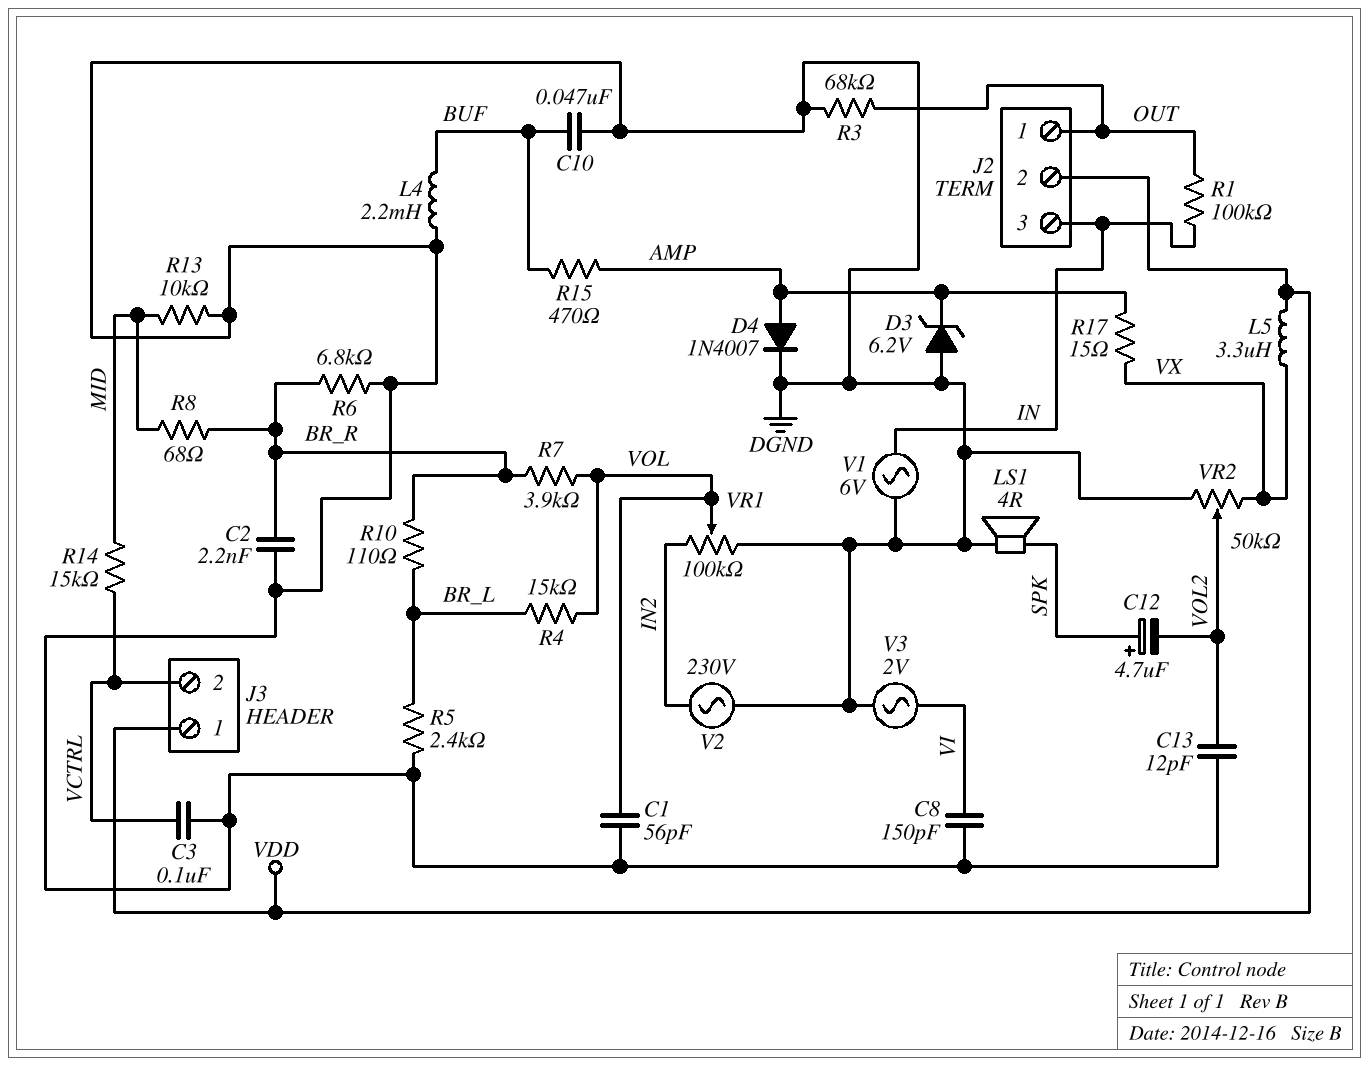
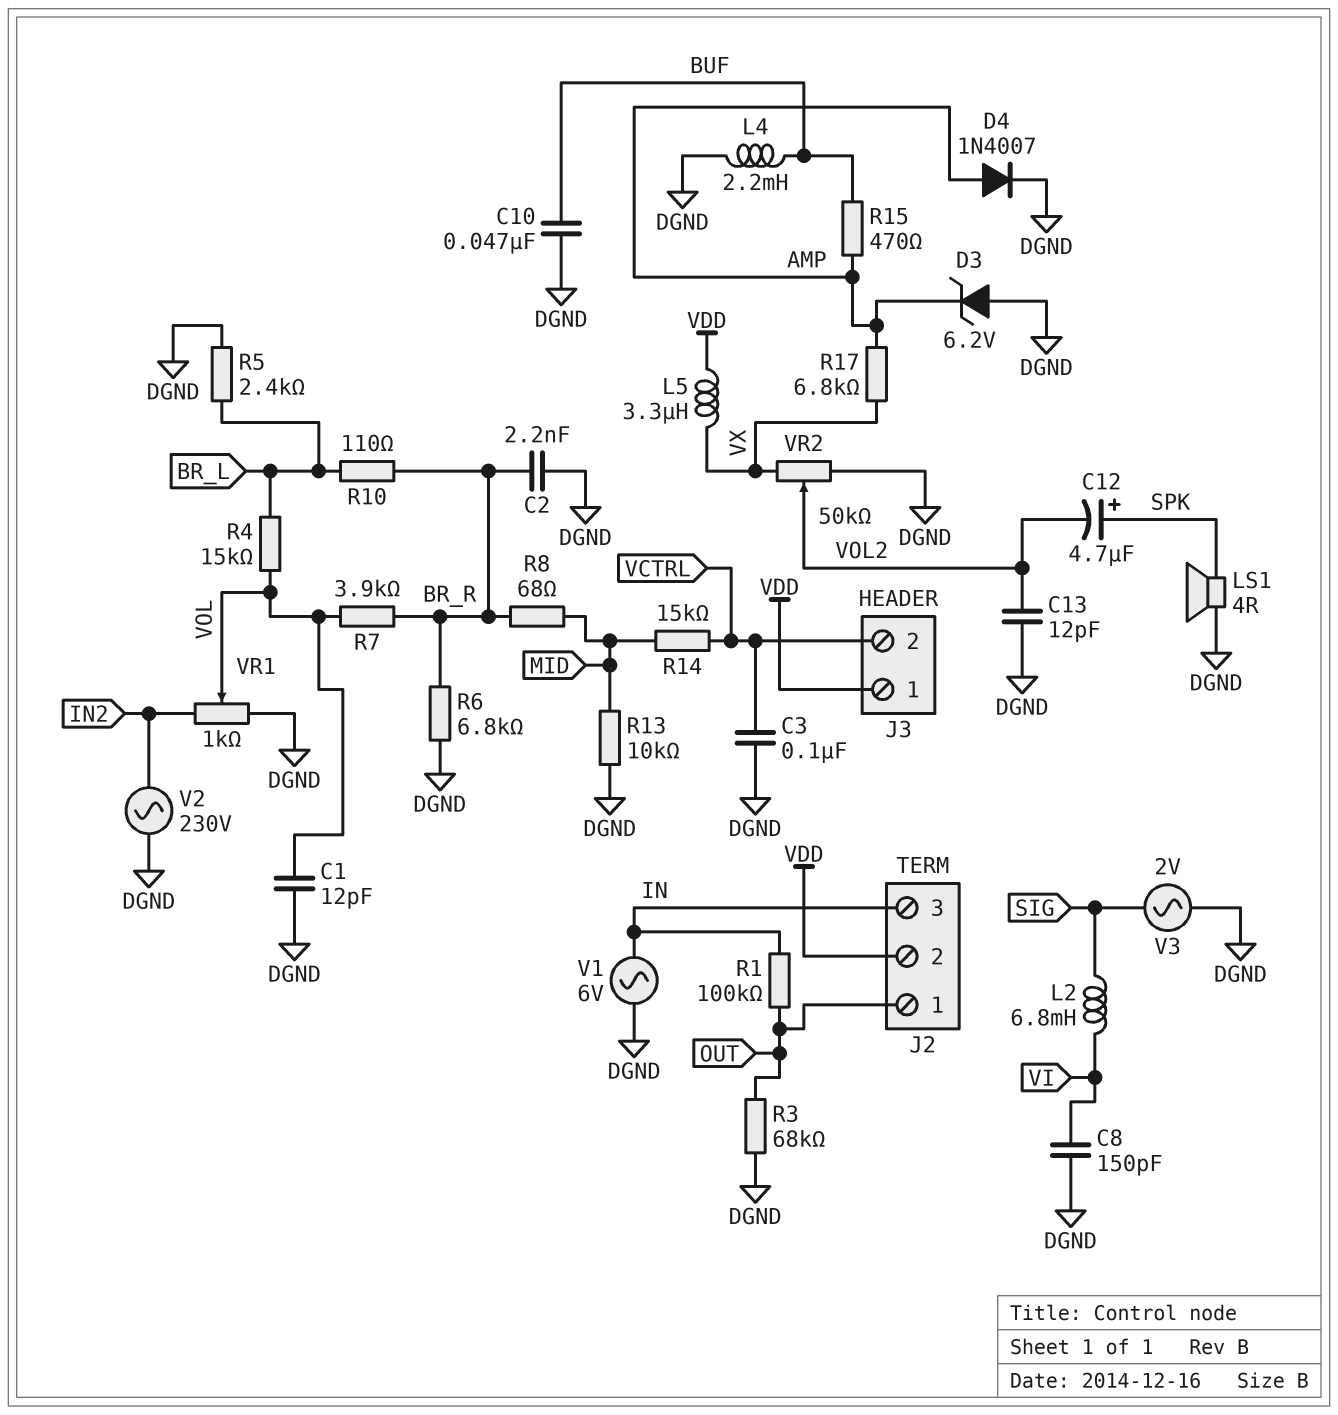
C1: 56pF (DGND, VOL) -> 12pF (DGND, VOL)
L2: none -> 6.8mH (SIG, VI)
R17: 15 (AMP, VX) -> 6.8k (AMP, VX)
V3: AC 2V (DGND, VI) -> AC 2V (DGND, SIG)
VR1: 100k (DGND, IN2, wiper VOL) -> 1k (DGND, IN2, wiper VOL)

